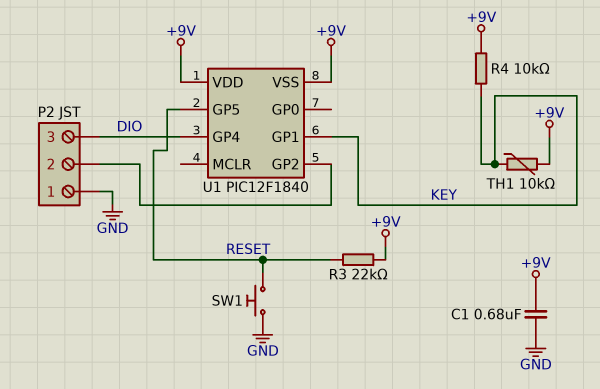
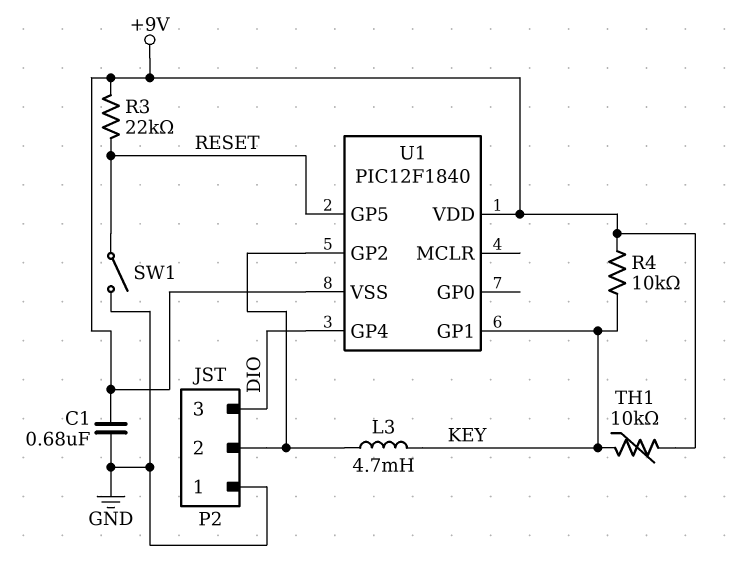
L3: none -> 4.7mH (KEY, P2/2)
SW1: button (GND, RESET) -> switch (GND, RESET)

